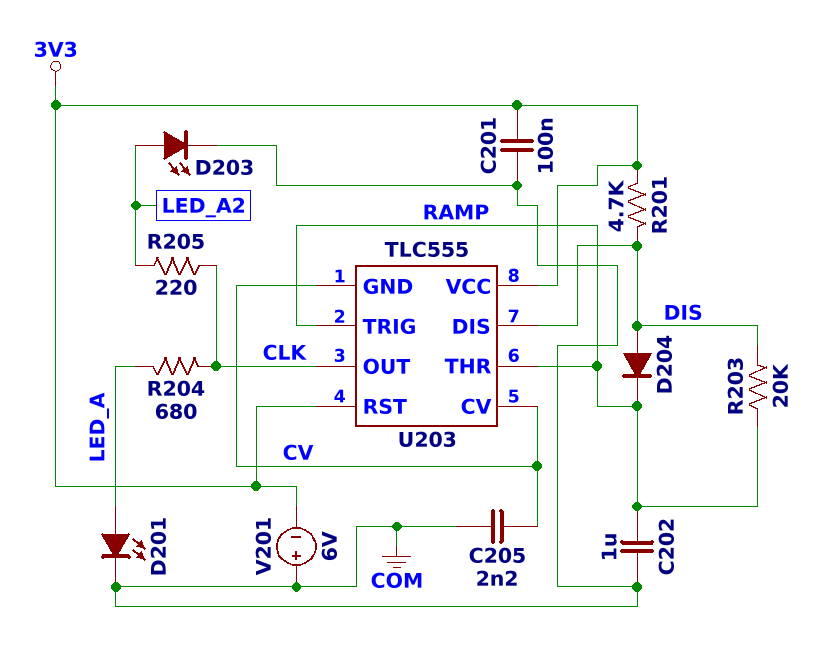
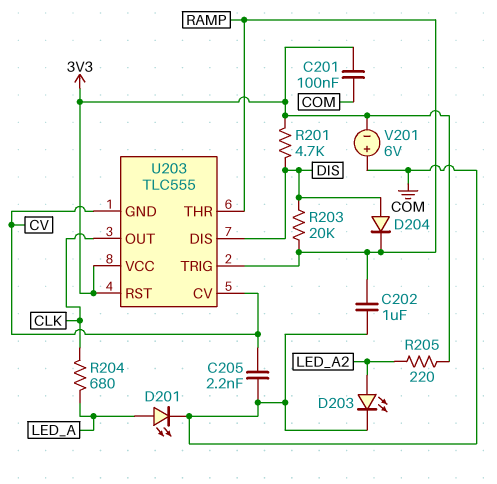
R205: 220 (CLK, LED_A2) -> 220 (3V3, LED_A2)

